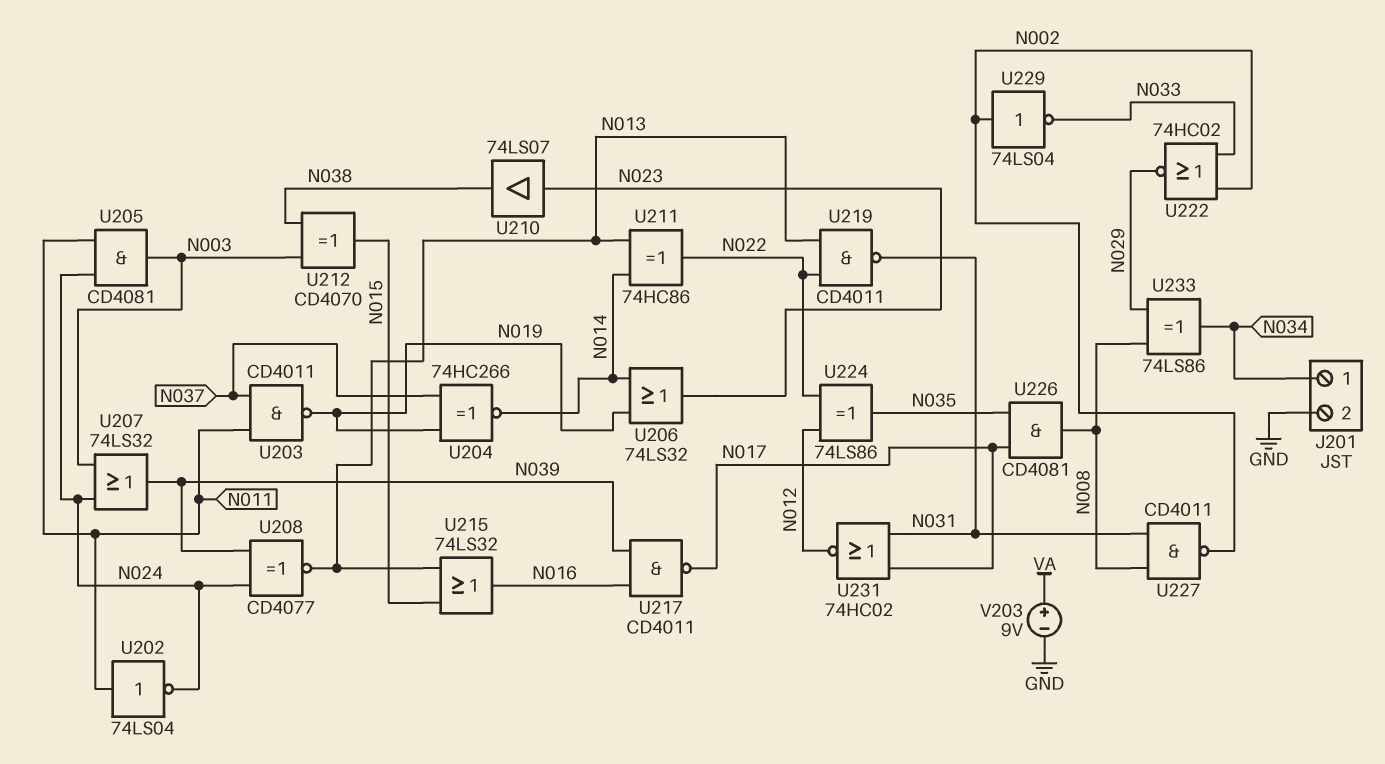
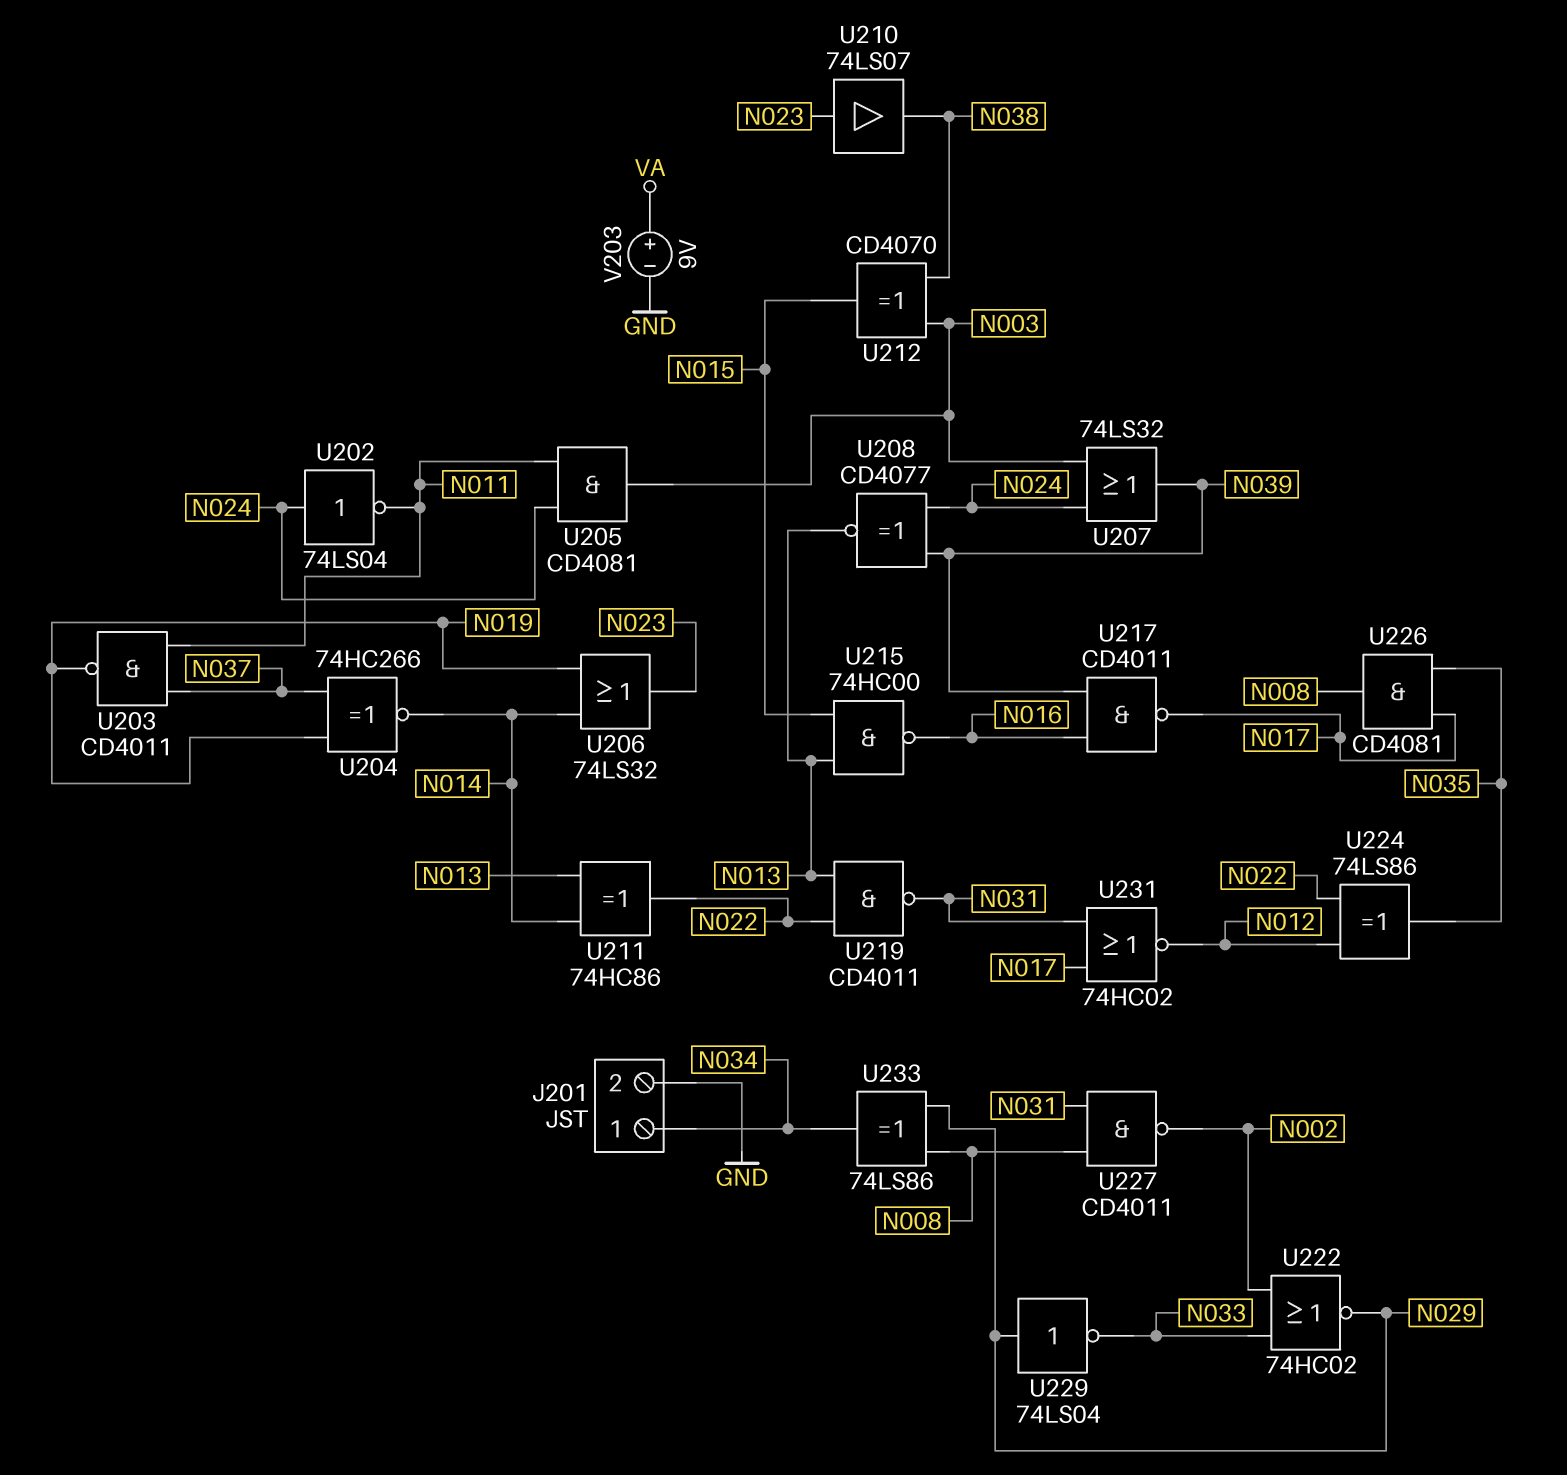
U202: NOT 74LS04 (in N011, out N024) -> NOT 74LS04 (in N024, out N011)
U215: OR 74LS32 (in N013, in N015, out N016) -> NAND 74HC00 (in N013, in N015, out N016)
U229: NOT 74LS04 (in N002, out N033) -> NOT 74LS04 (in N029, out N033)

